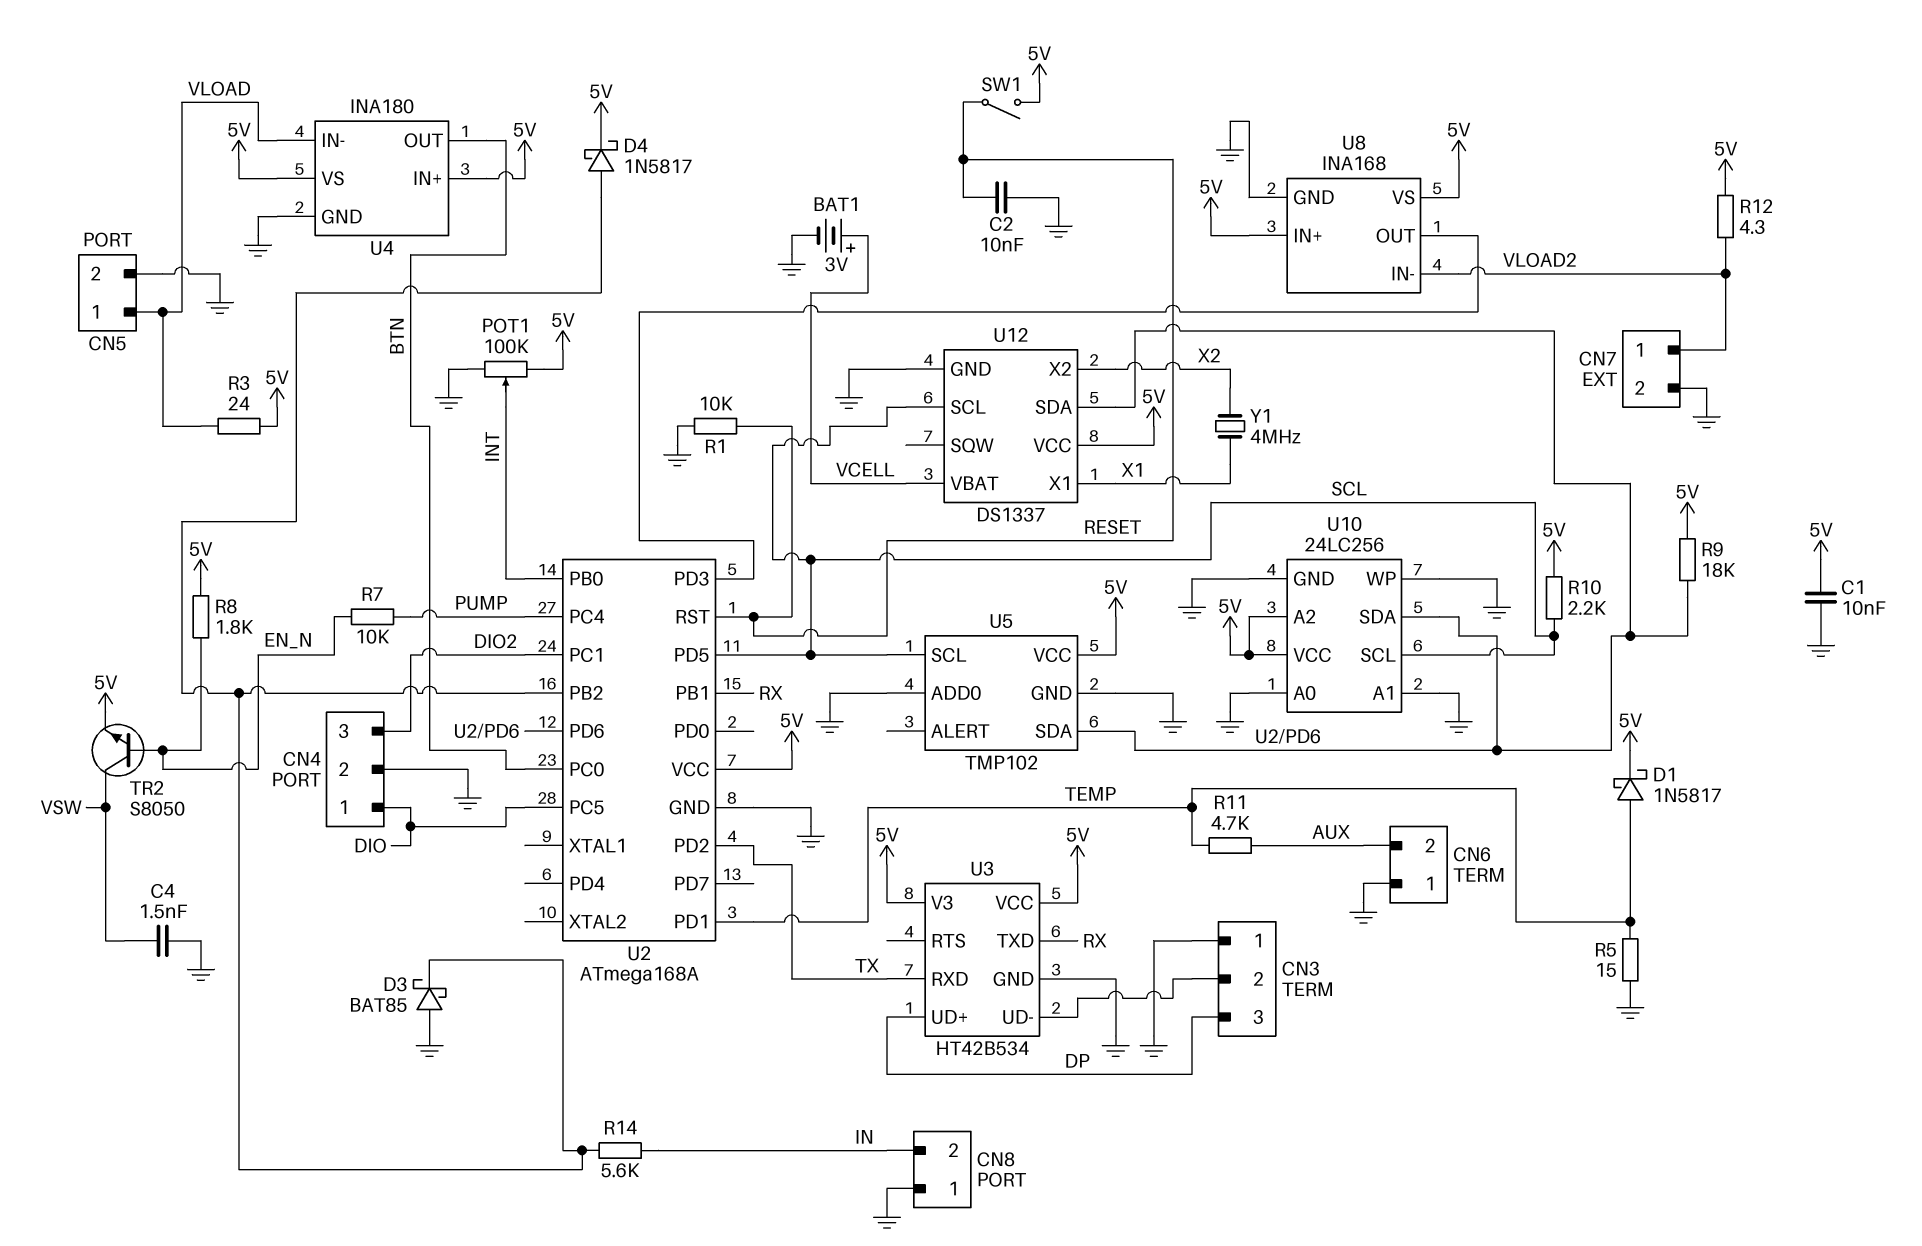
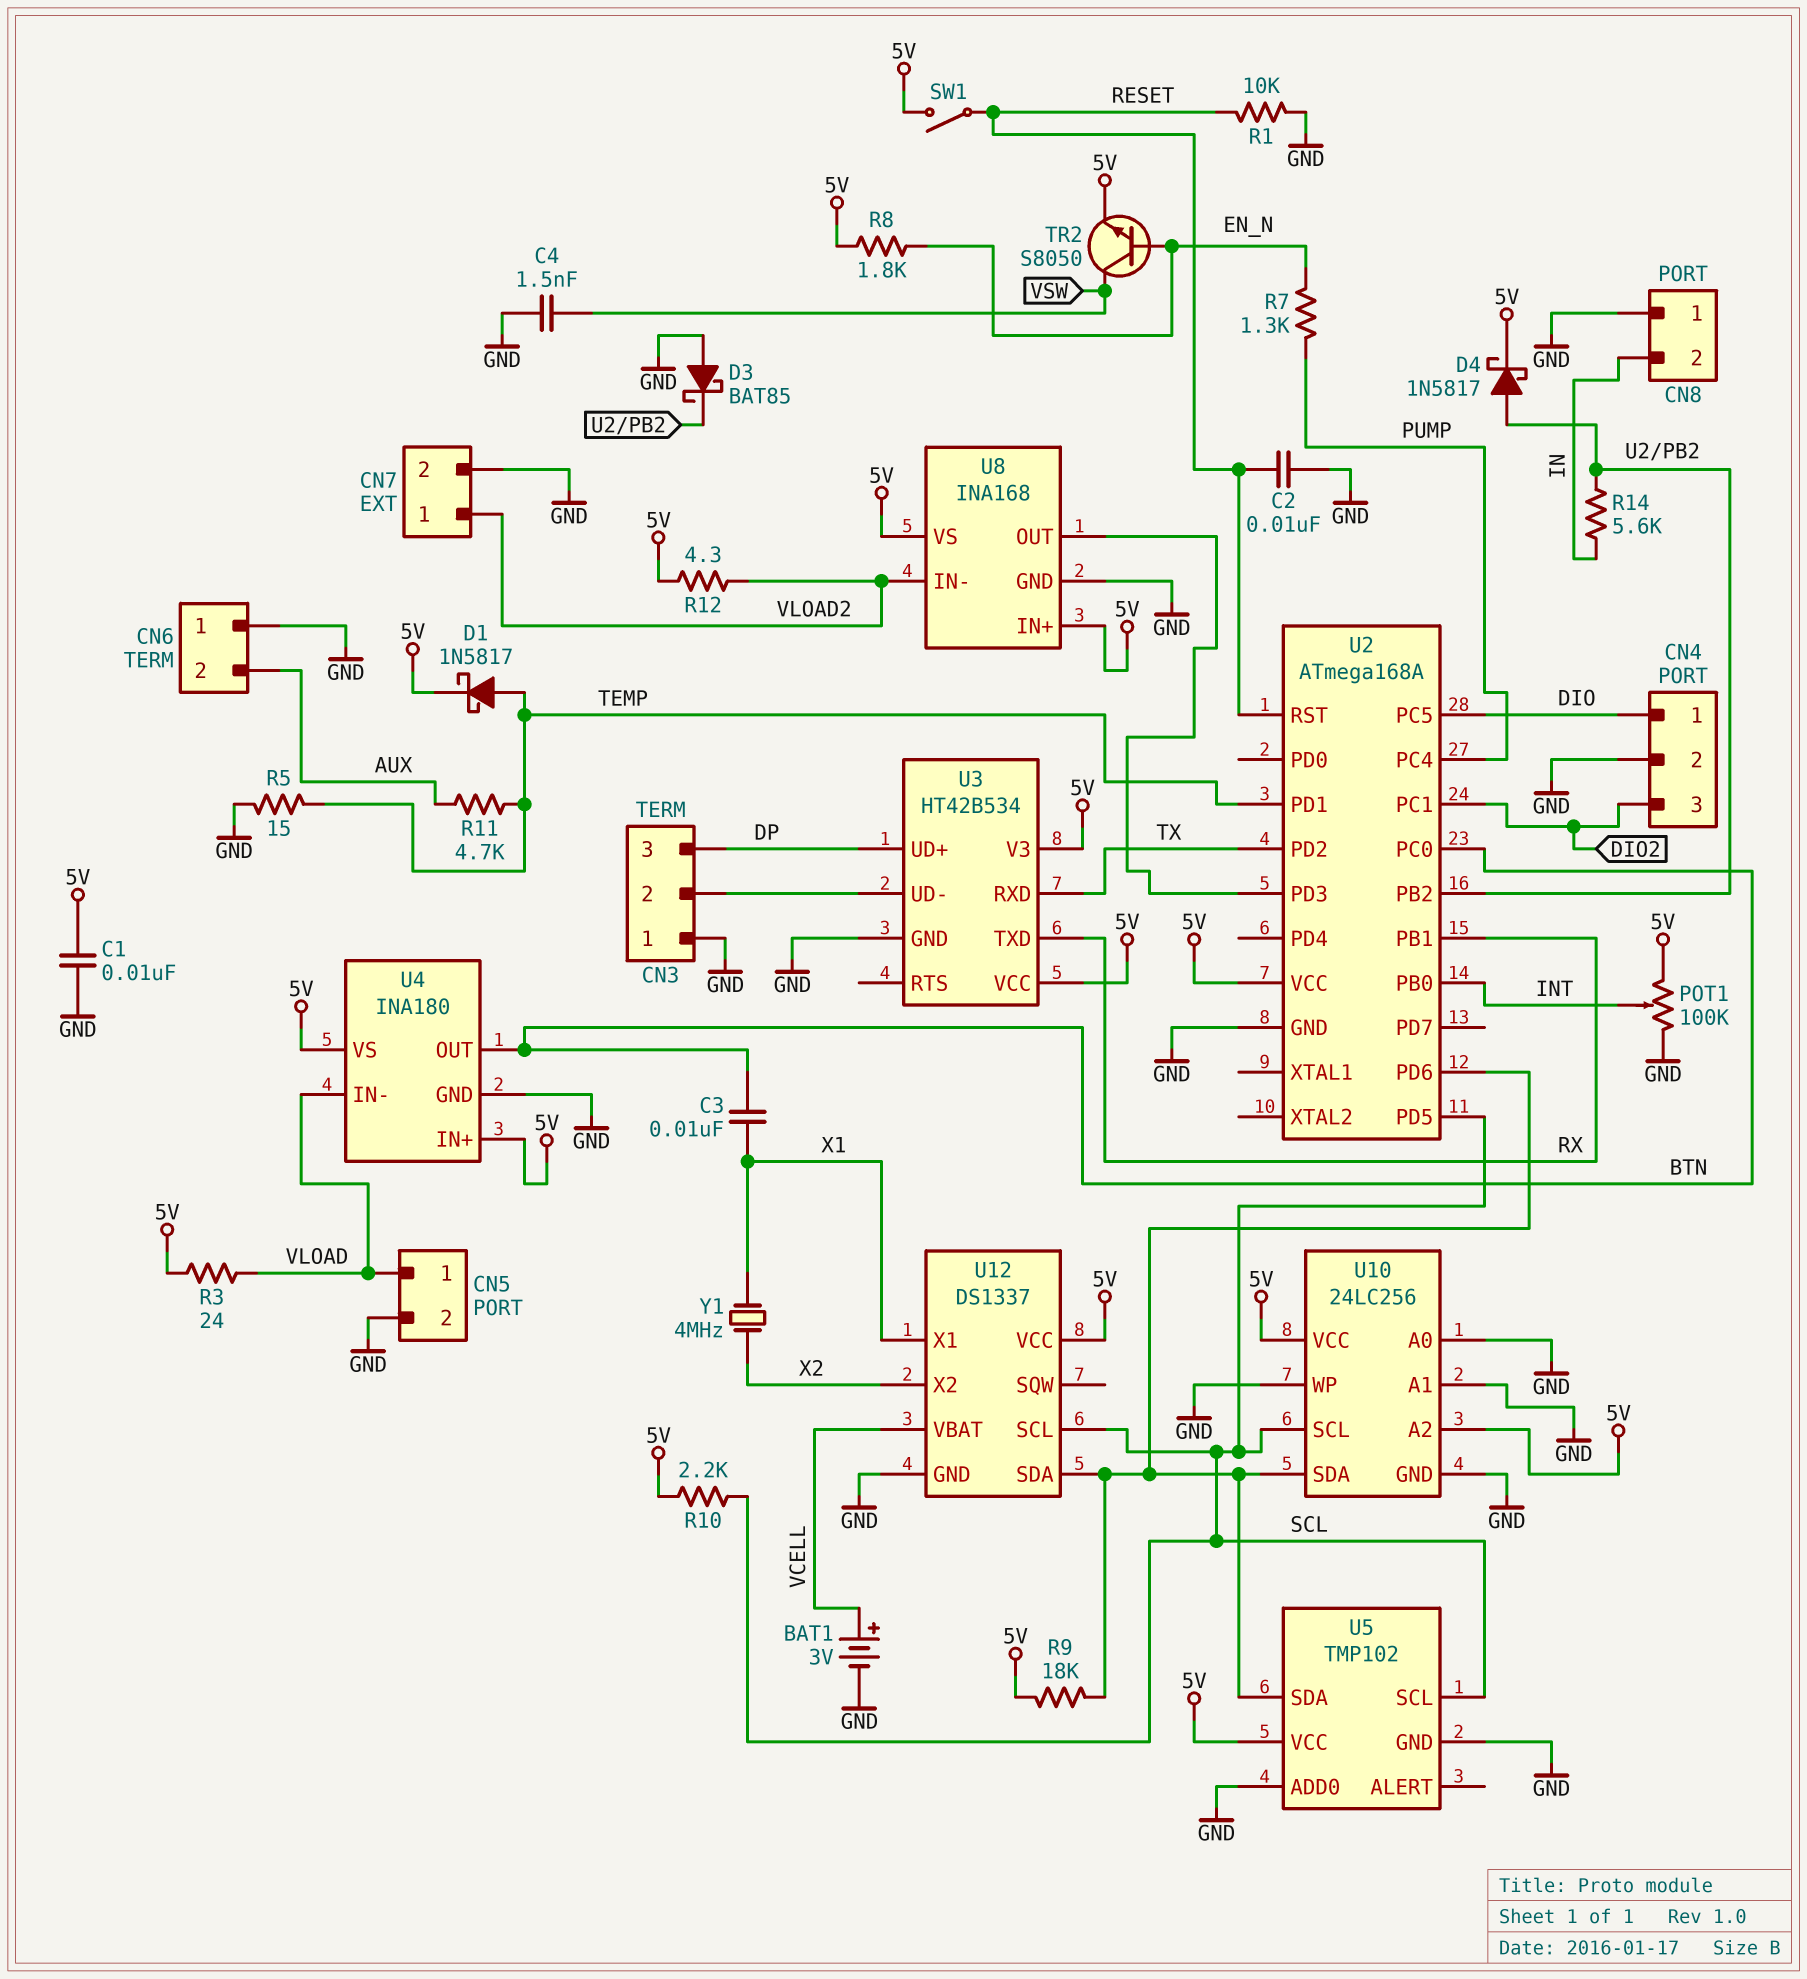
C3: none -> 10nF (BTN, X1)
R7: 10k (EN_N, PUMP) -> 1.3k (EN_N, PUMP)

